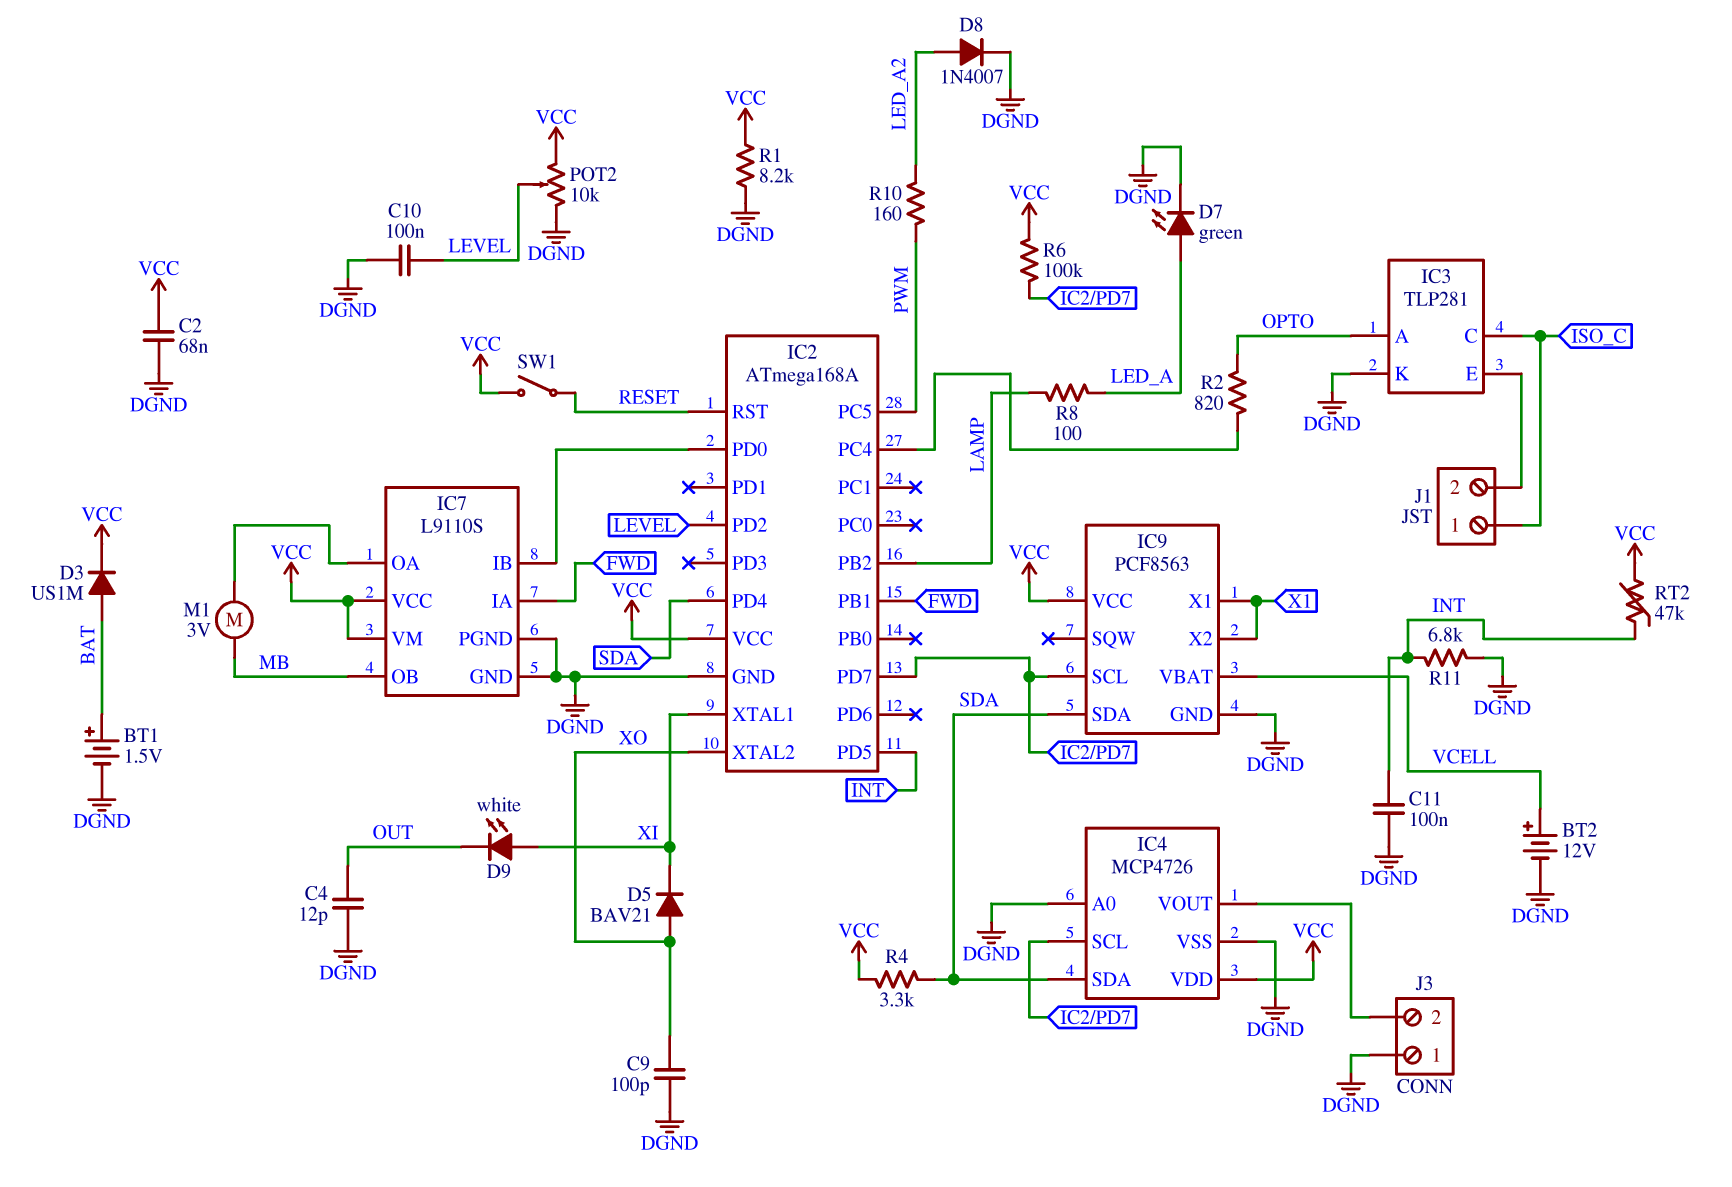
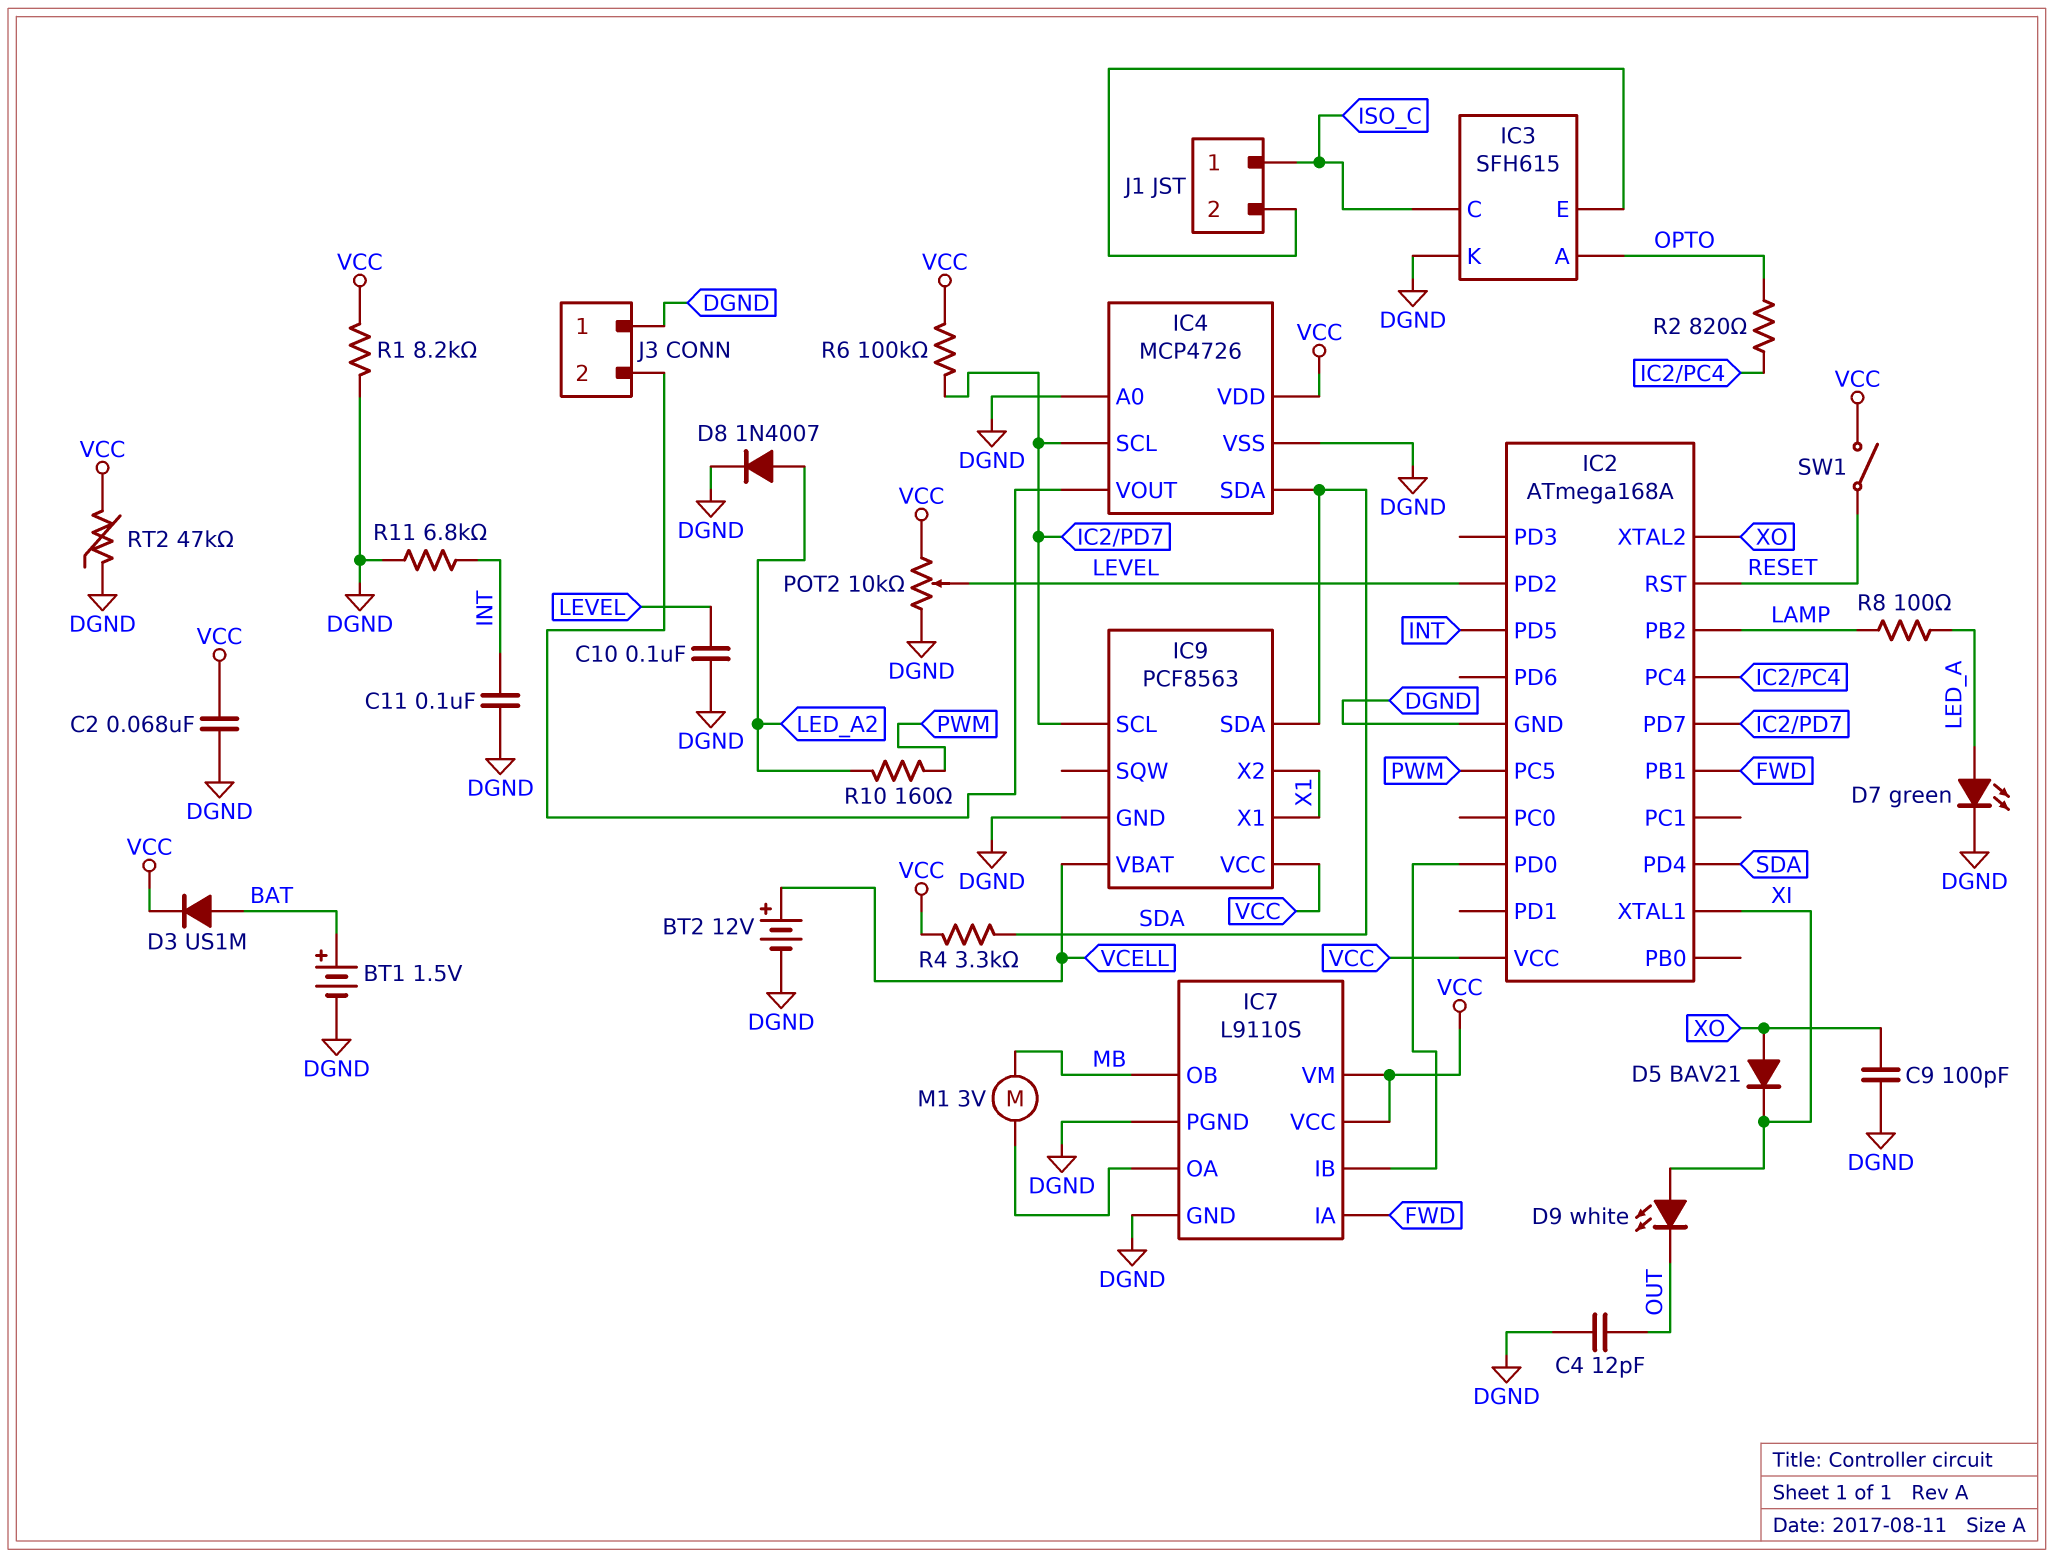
IC3: TLP281 -> SFH615
RT2: 47k (INT, VCC) -> 47k (DGND, VCC)

